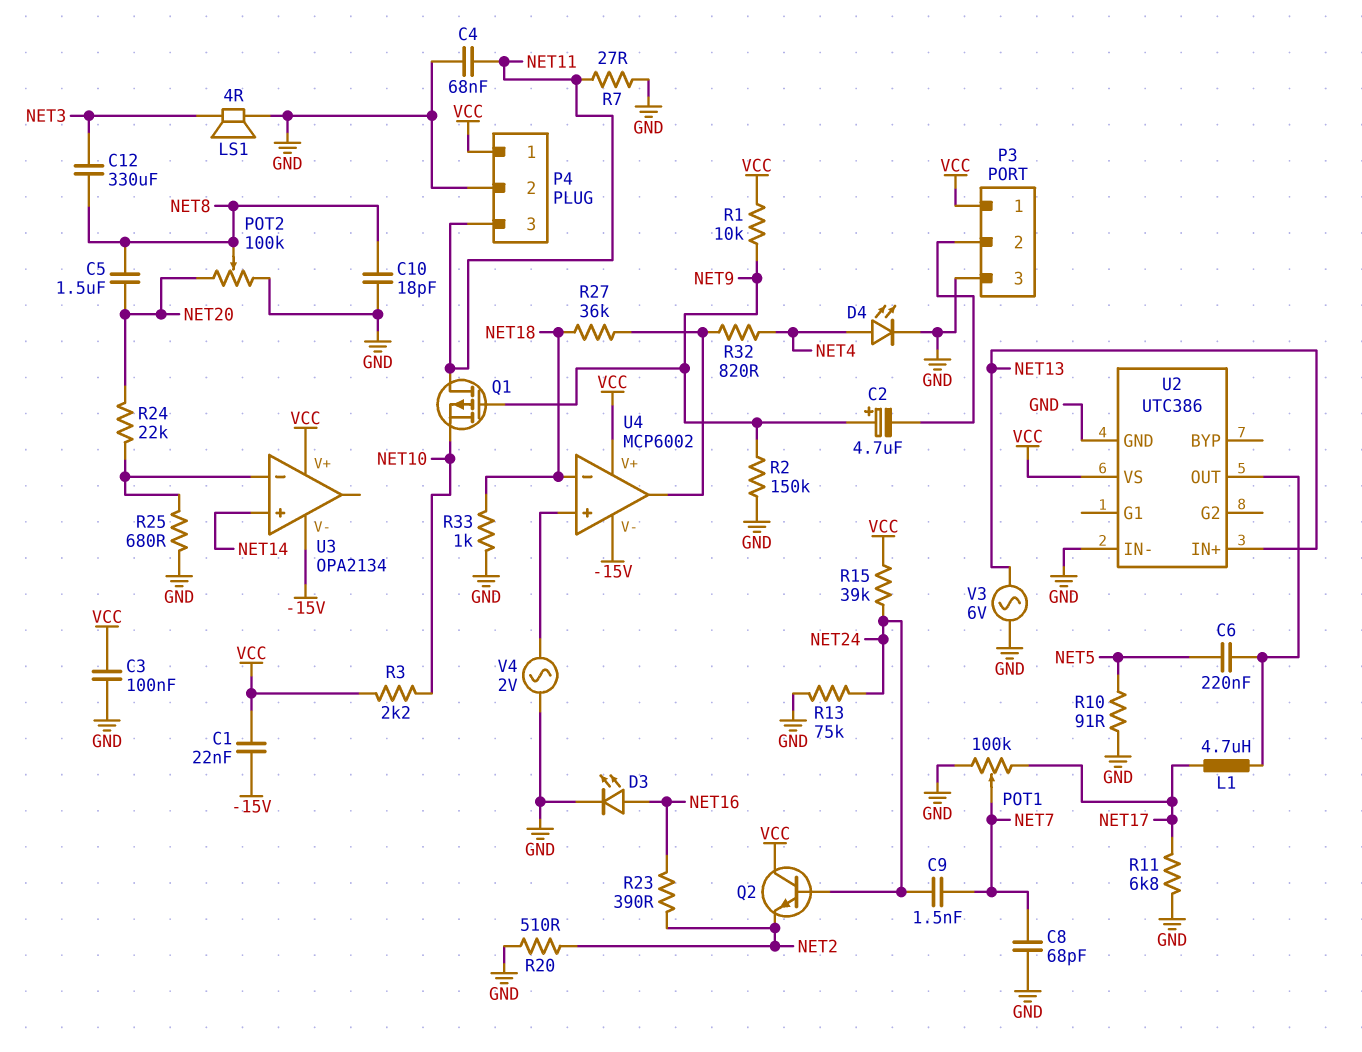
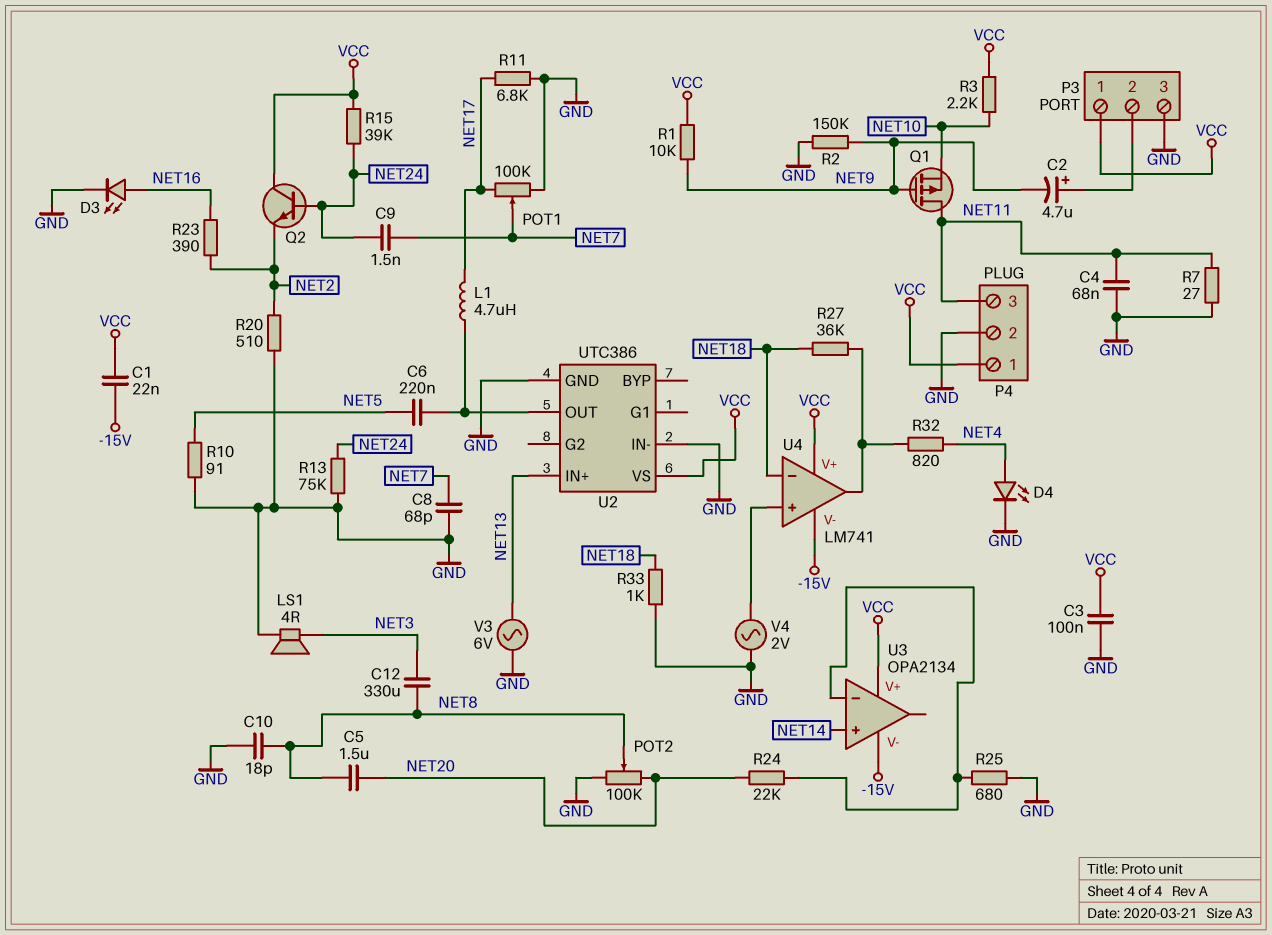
C2: 4.7uF (plus NET9, minus P3/2) -> 4.7uF (plus P3/2, minus NET9)
U4: MCP6002 -> LM741

